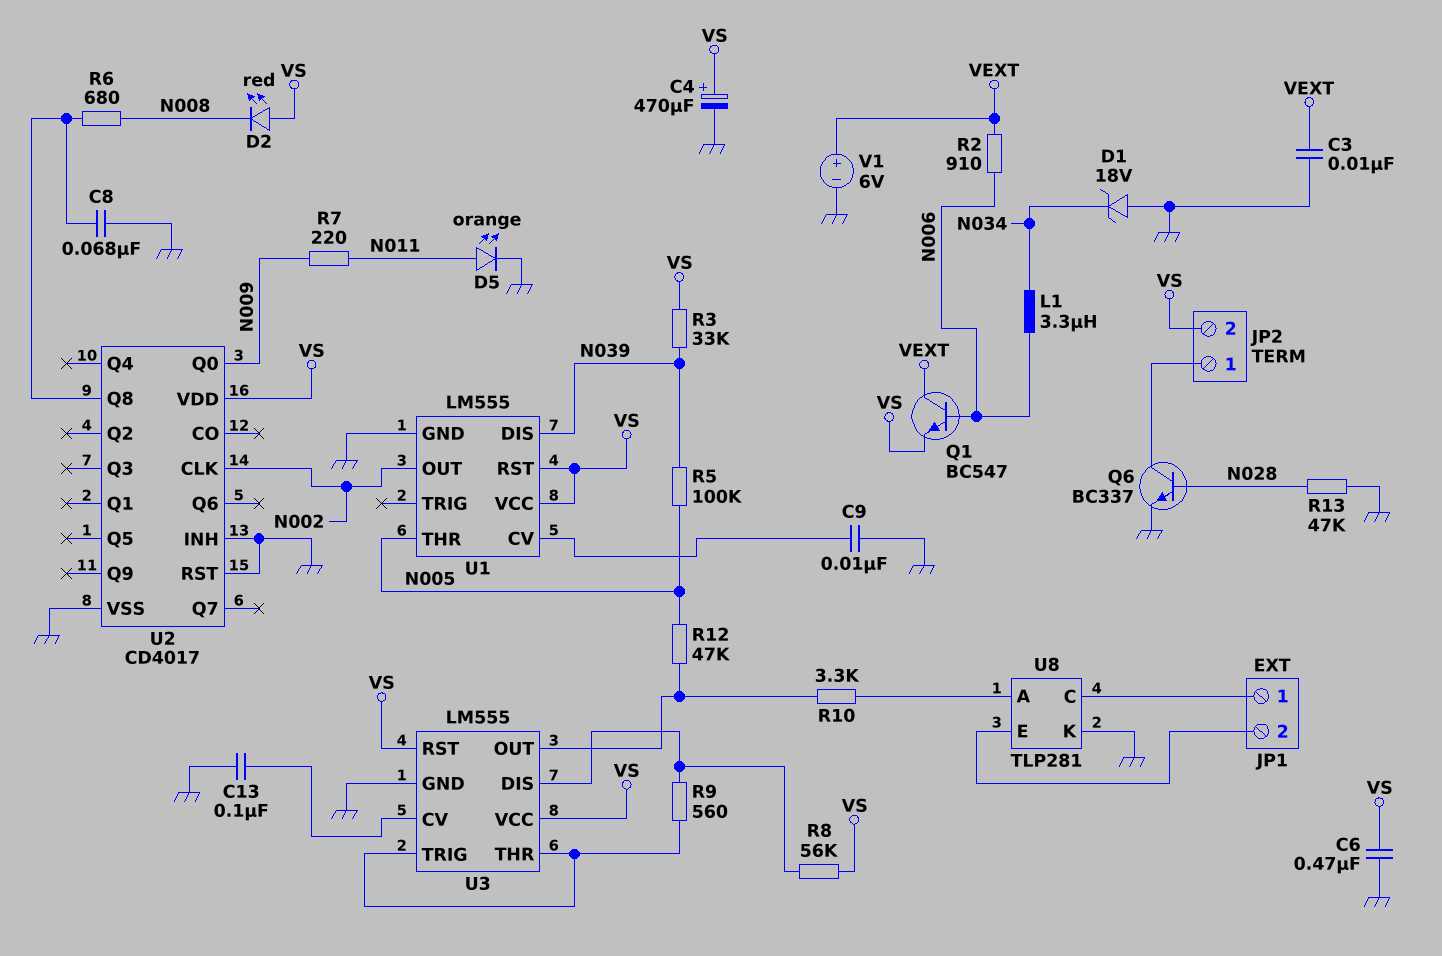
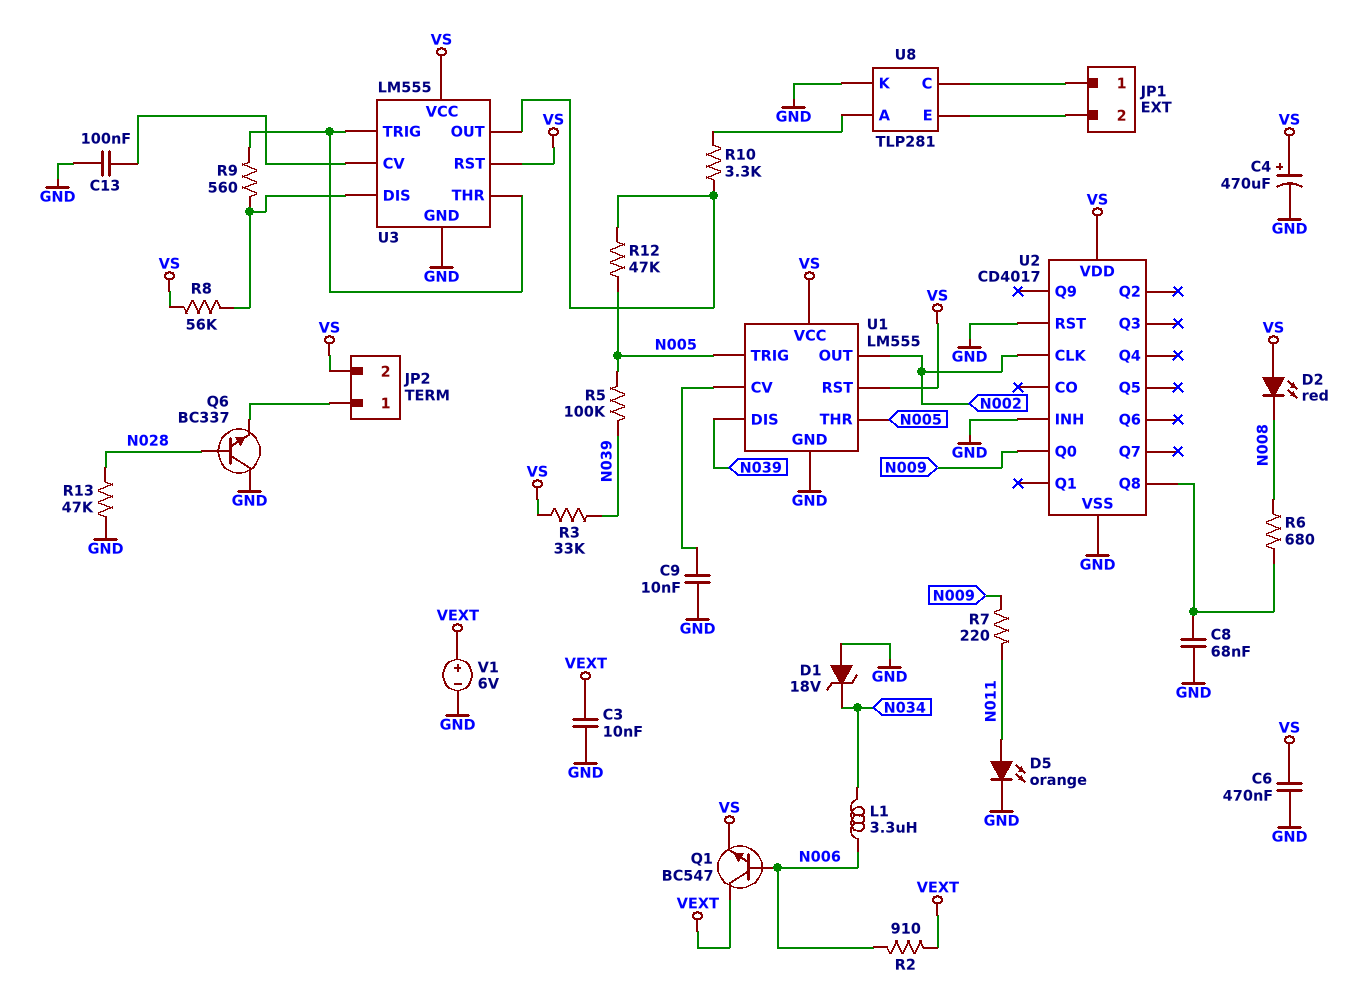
Q6: NPN BC337 (B N028, C JP2/1, E GND) -> NPN BC337 (B N028, C GND, E JP2/1)
U1 pin TRIG: none -> N005

